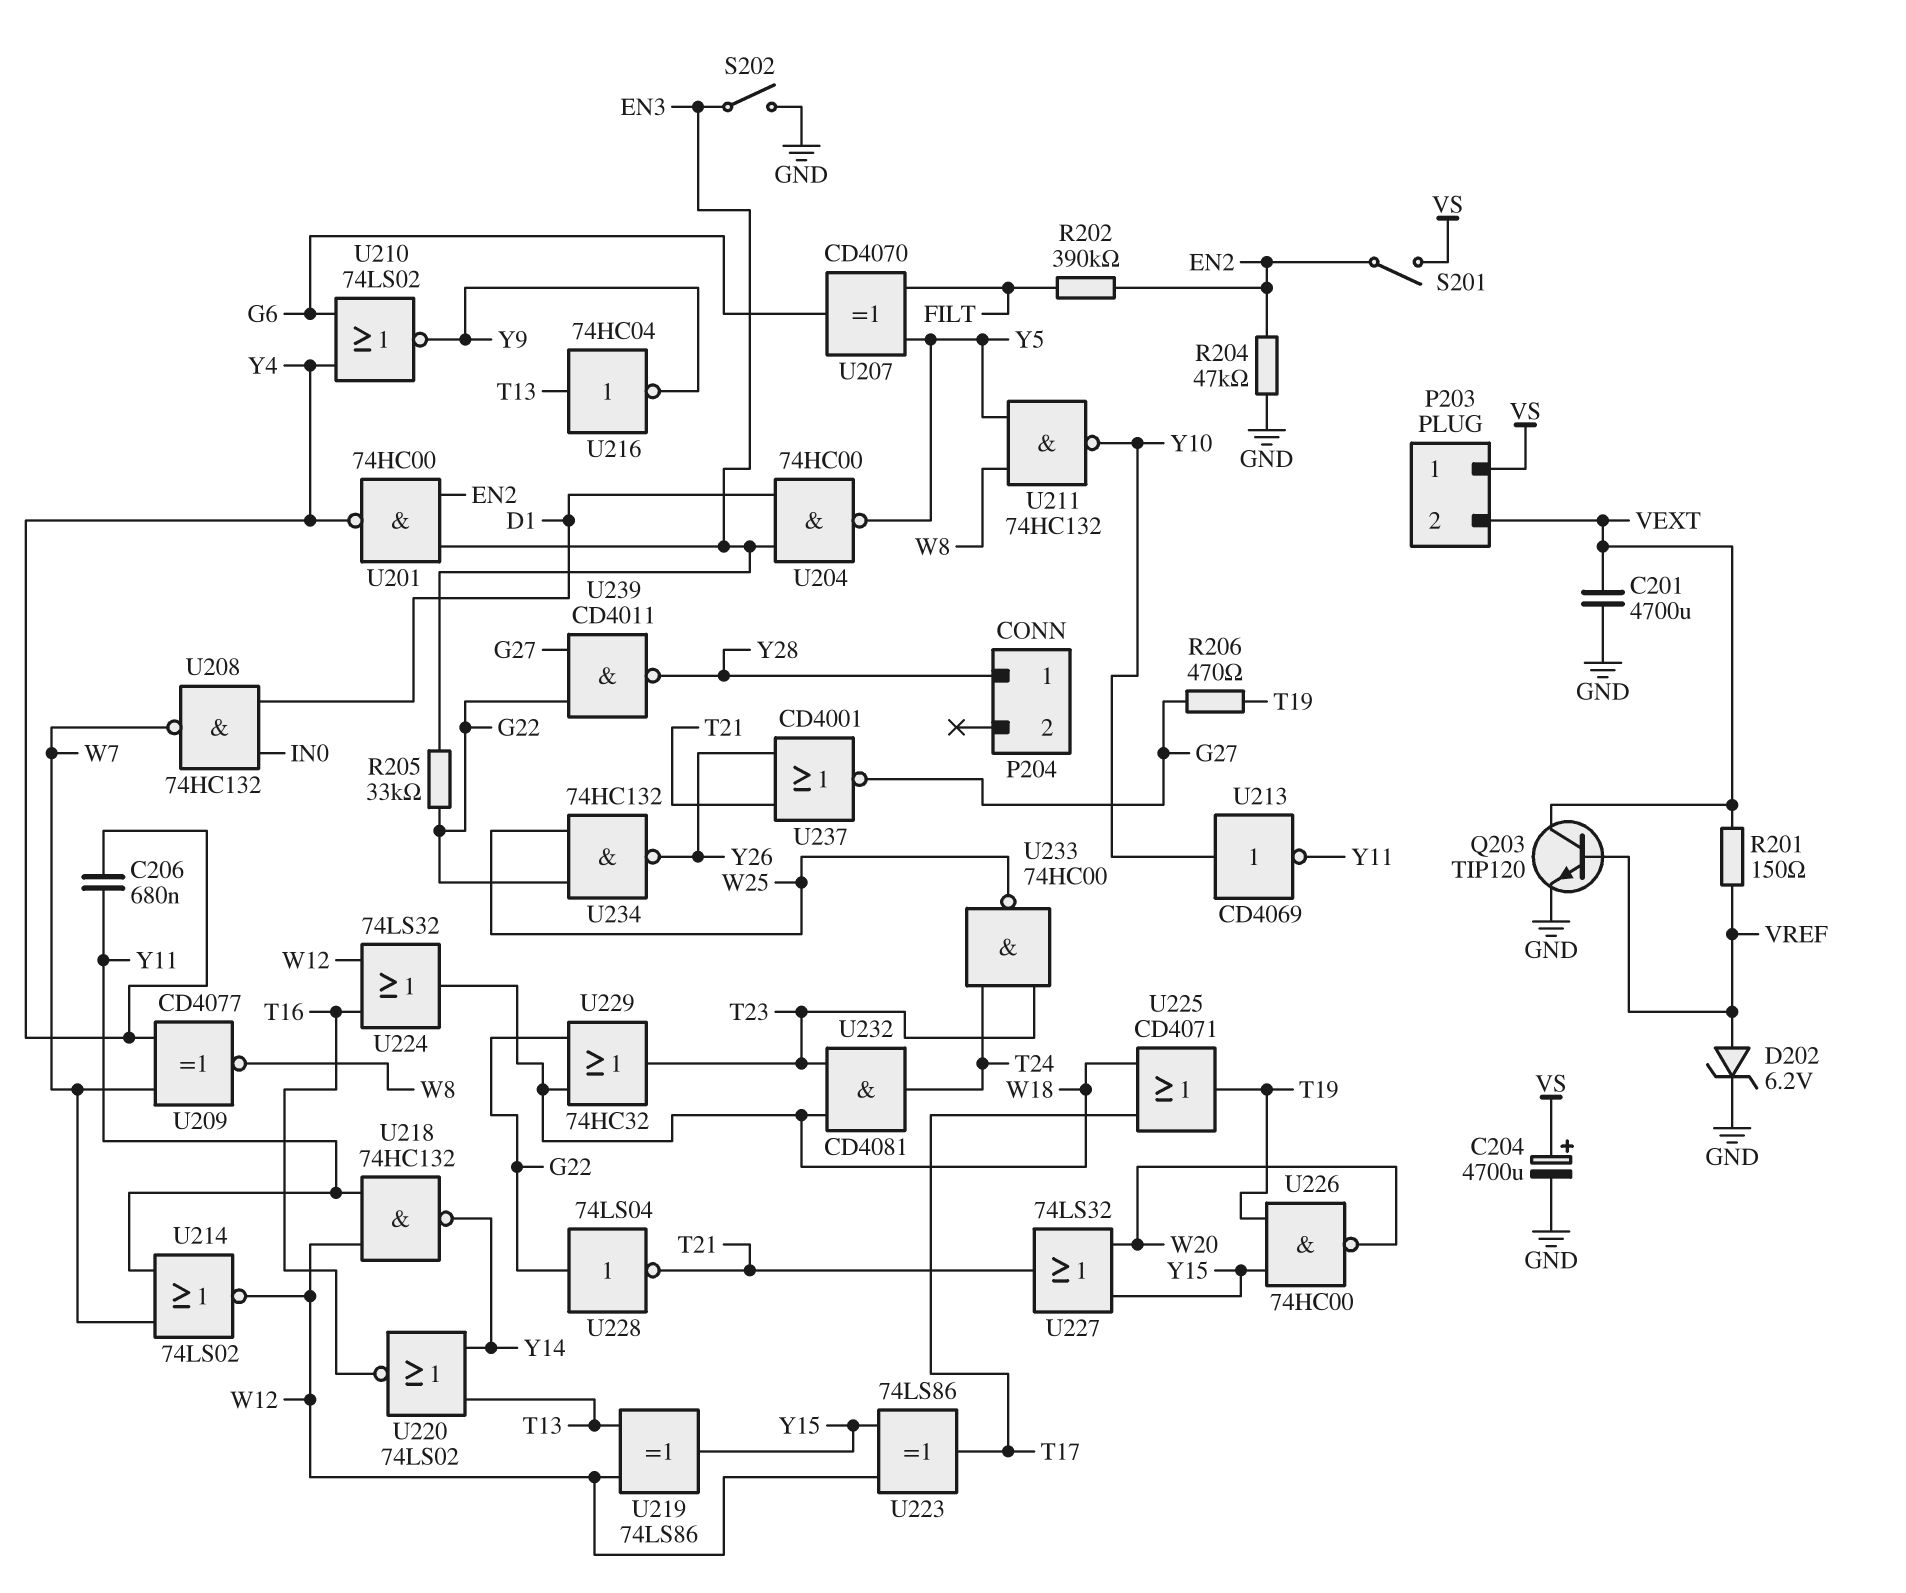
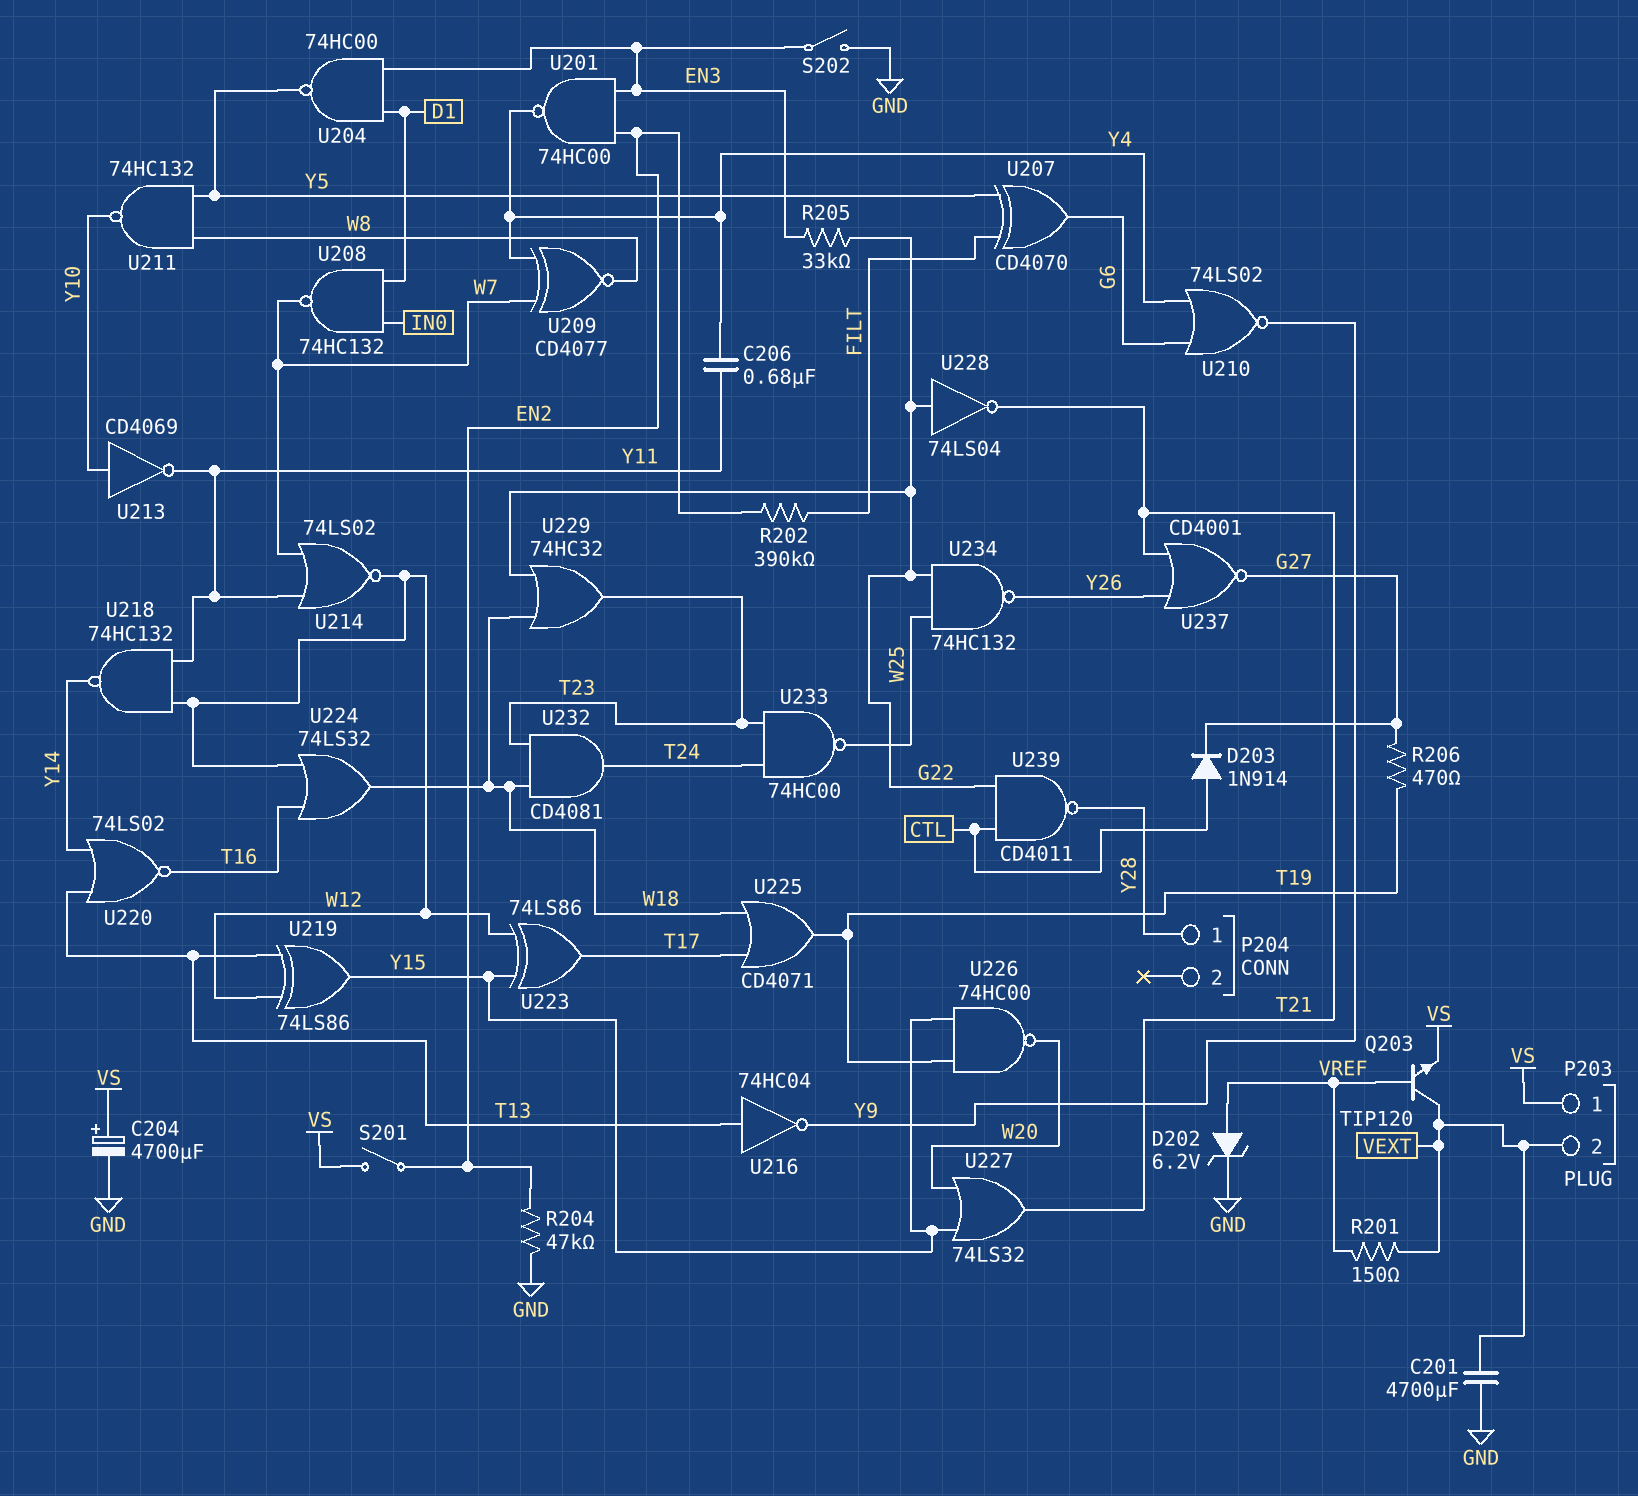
D203: none -> diode 1N914 (A CTL, K G27)
Q203: NPN TIP120 (B VREF, C VEXT, E GND) -> NPN TIP120 (B VREF, C VEXT, E VS)
U239: NAND CD4011 (in G22, in G27, out Y28) -> NAND CD4011 (in CTL, in G22, out Y28)

